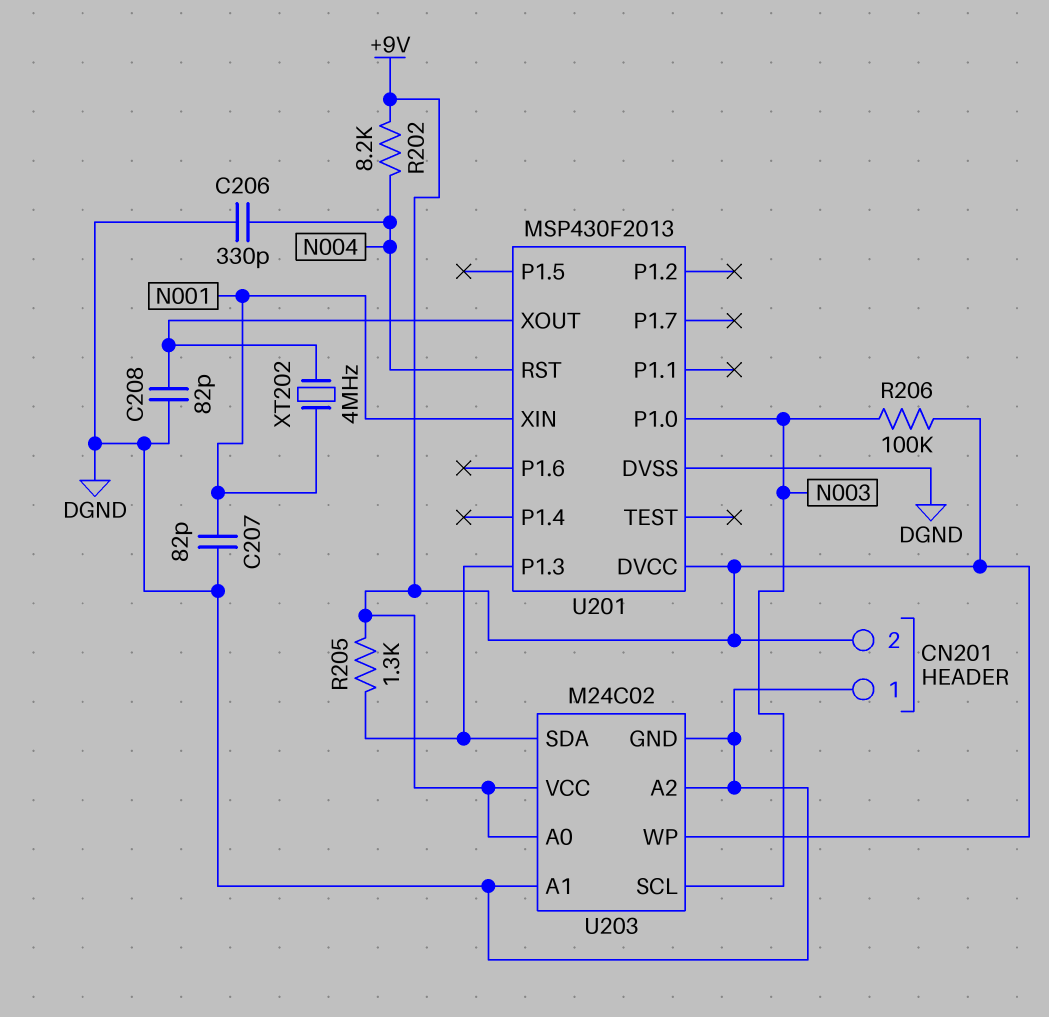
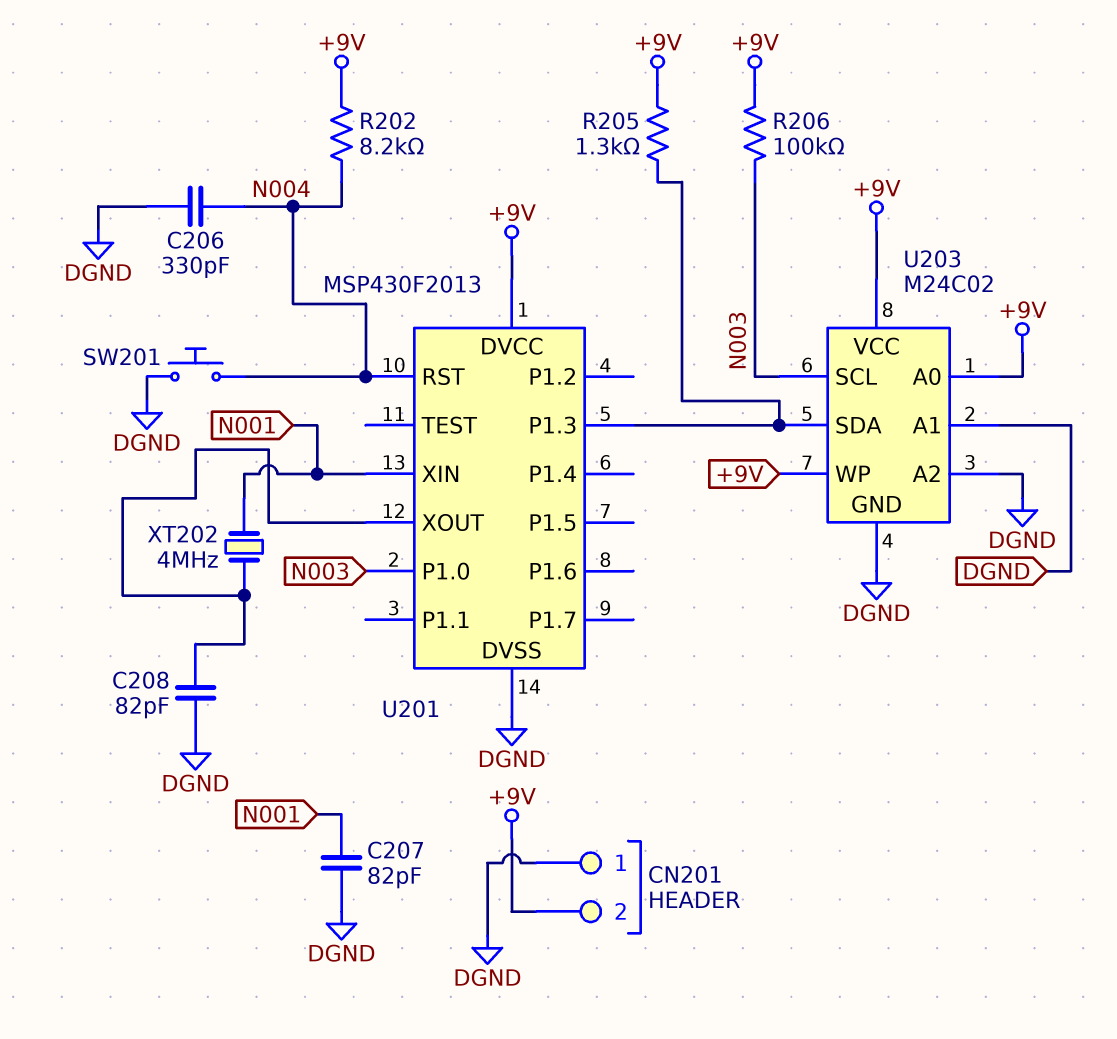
SW201: none -> button (DGND, N004)

